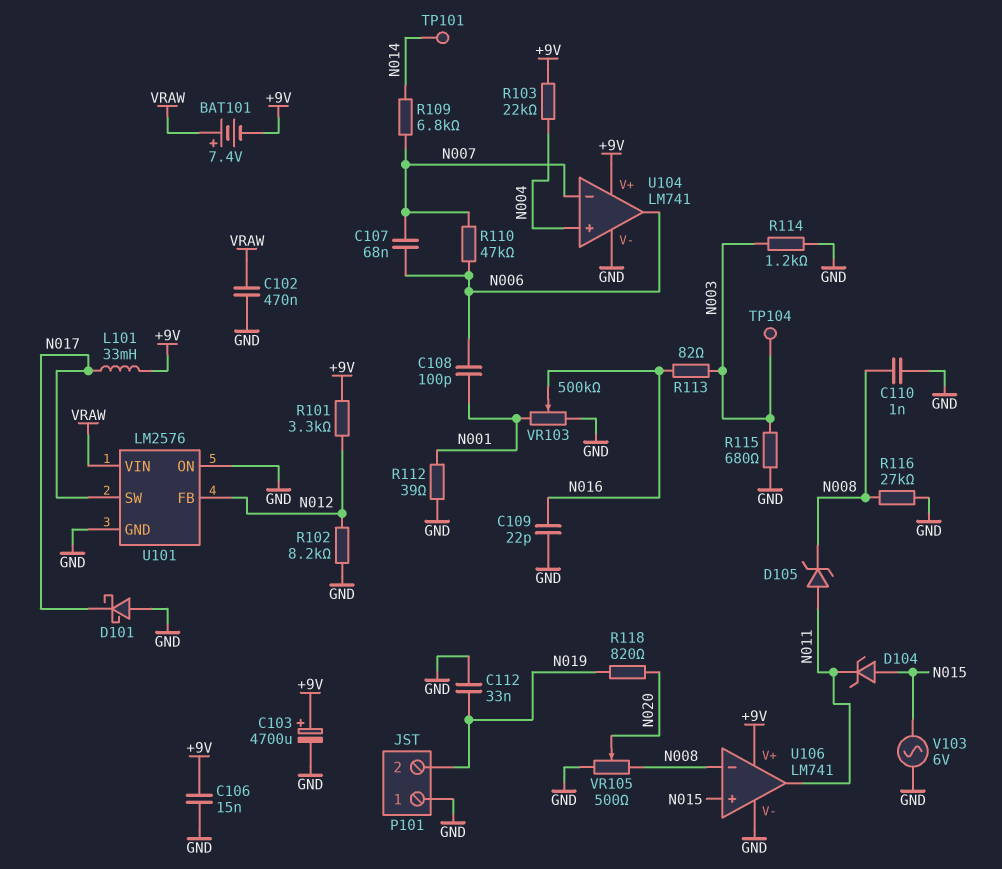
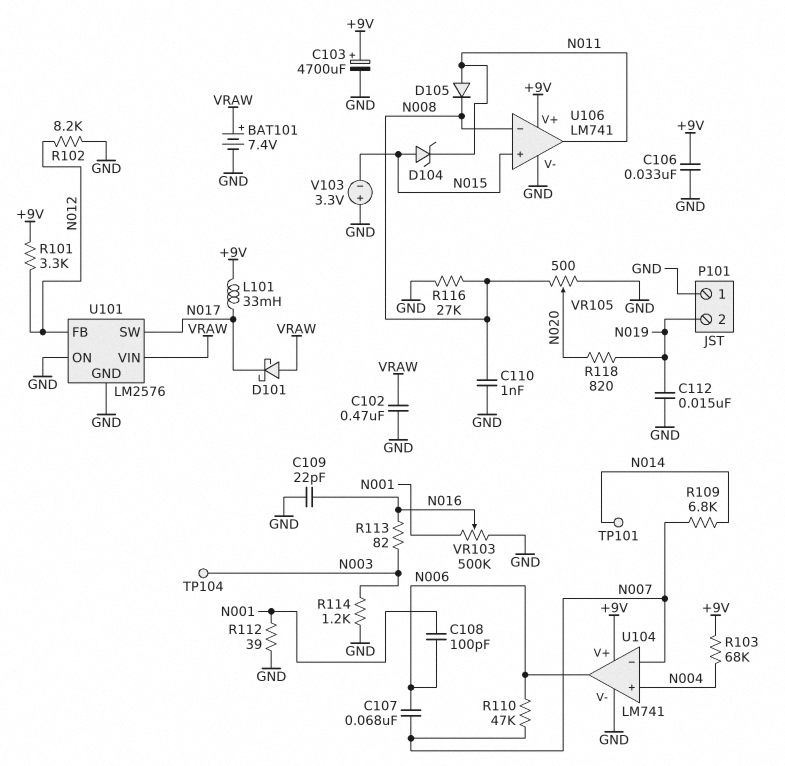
BAT101: 7.4V (plus VRAW, minus +9V) -> 7.4V (plus VRAW, minus GND)
C106: 15nF (+9V, GND) -> 33nF (+9V, GND)
C112: 33nF (GND, N019) -> 15nF (GND, N019)
D101: schottky (A GND, K N017) -> schottky (A VRAW, K N017)
D105: zener (A N011, K N008) -> diode (A N011, K N008)
R103: 22k (+9V, N004) -> 68k (+9V, N004)
R115: 680 (GND, N003) -> none
V103: AC 6V (GND, N015) -> 3.3V (plus GND, minus N015)

